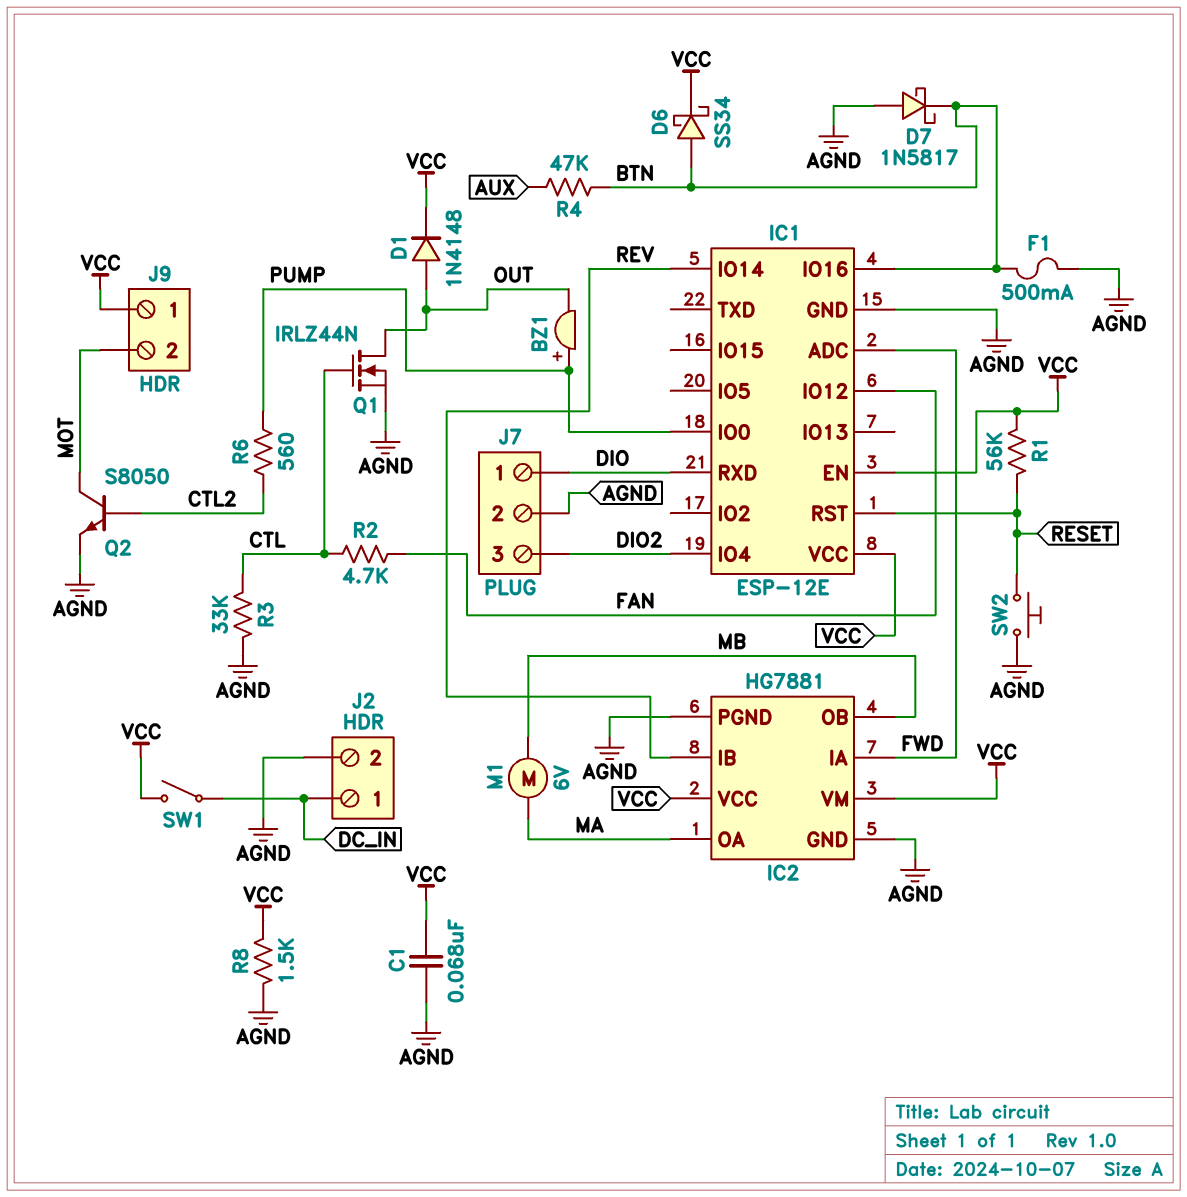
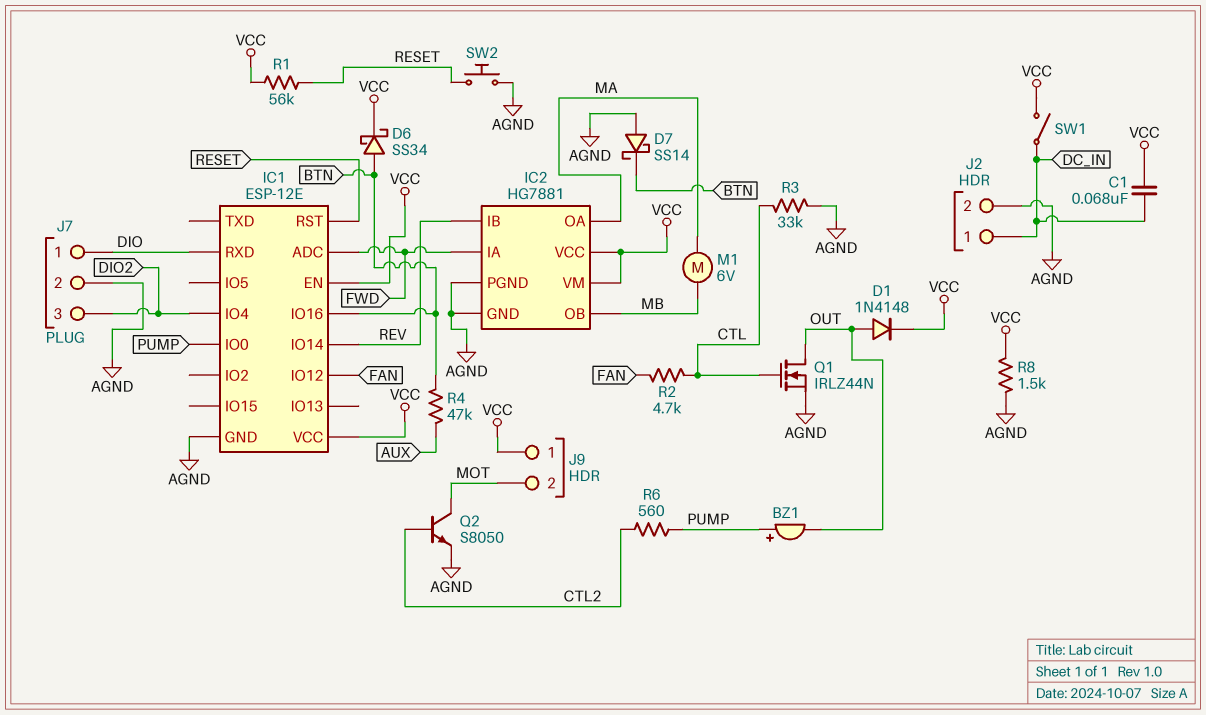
C1: 68nF (AGND, VCC) -> 68nF (DC_IN, VCC)
D7: schottky 1N5817 (A AGND, K BTN) -> schottky SS14 (A AGND, K BTN)
F1: 500mA (AGND, BTN) -> none

